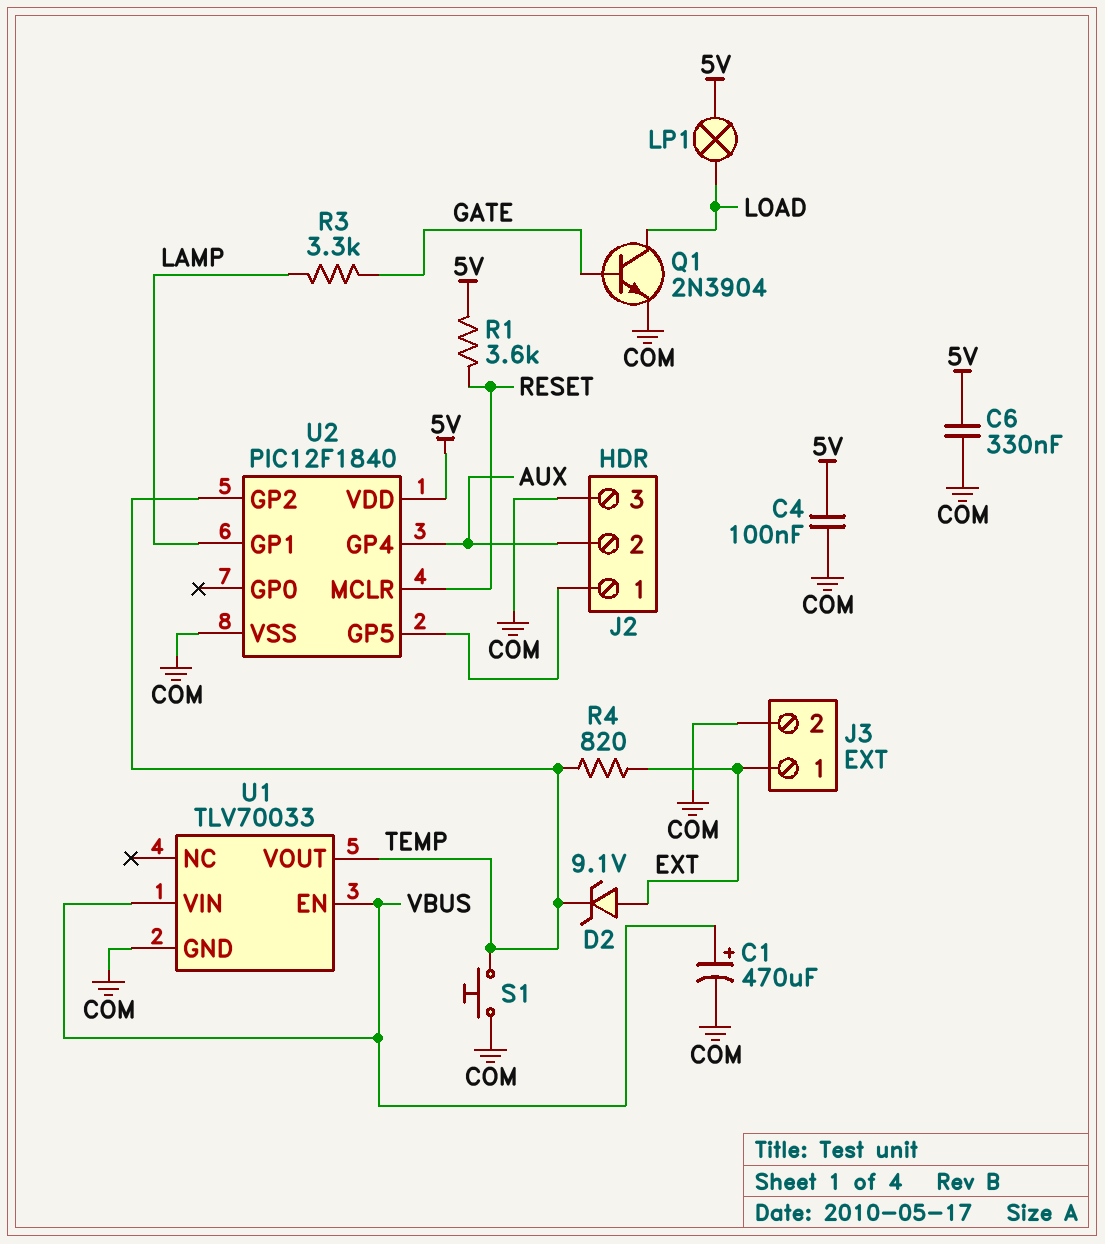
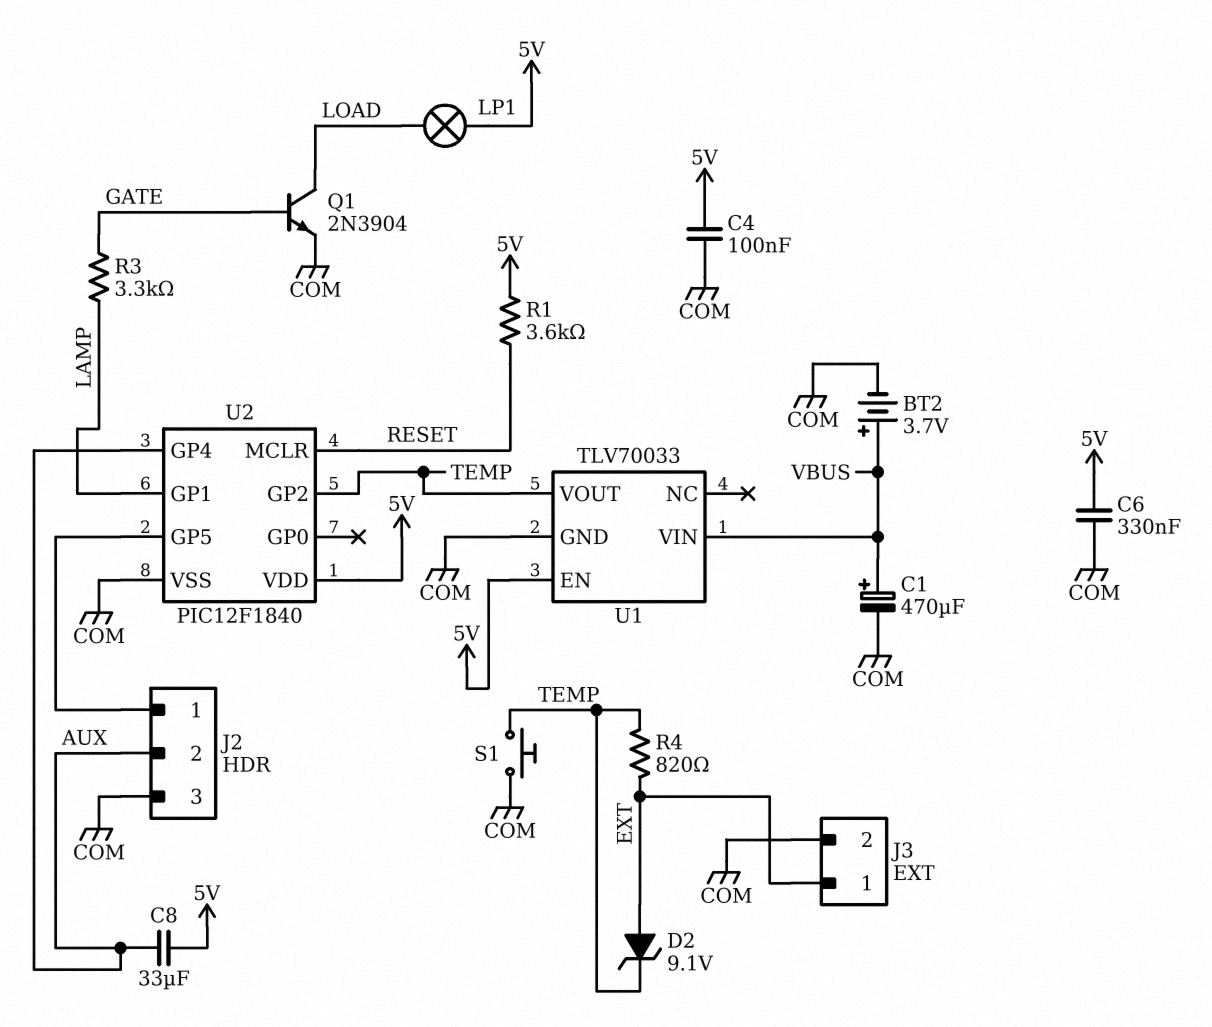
BT2: none -> 3.7V (plus VBUS, minus COM)
C8: none -> 33uF (5V, AUX)
U1 pin EN: VBUS -> 5V

